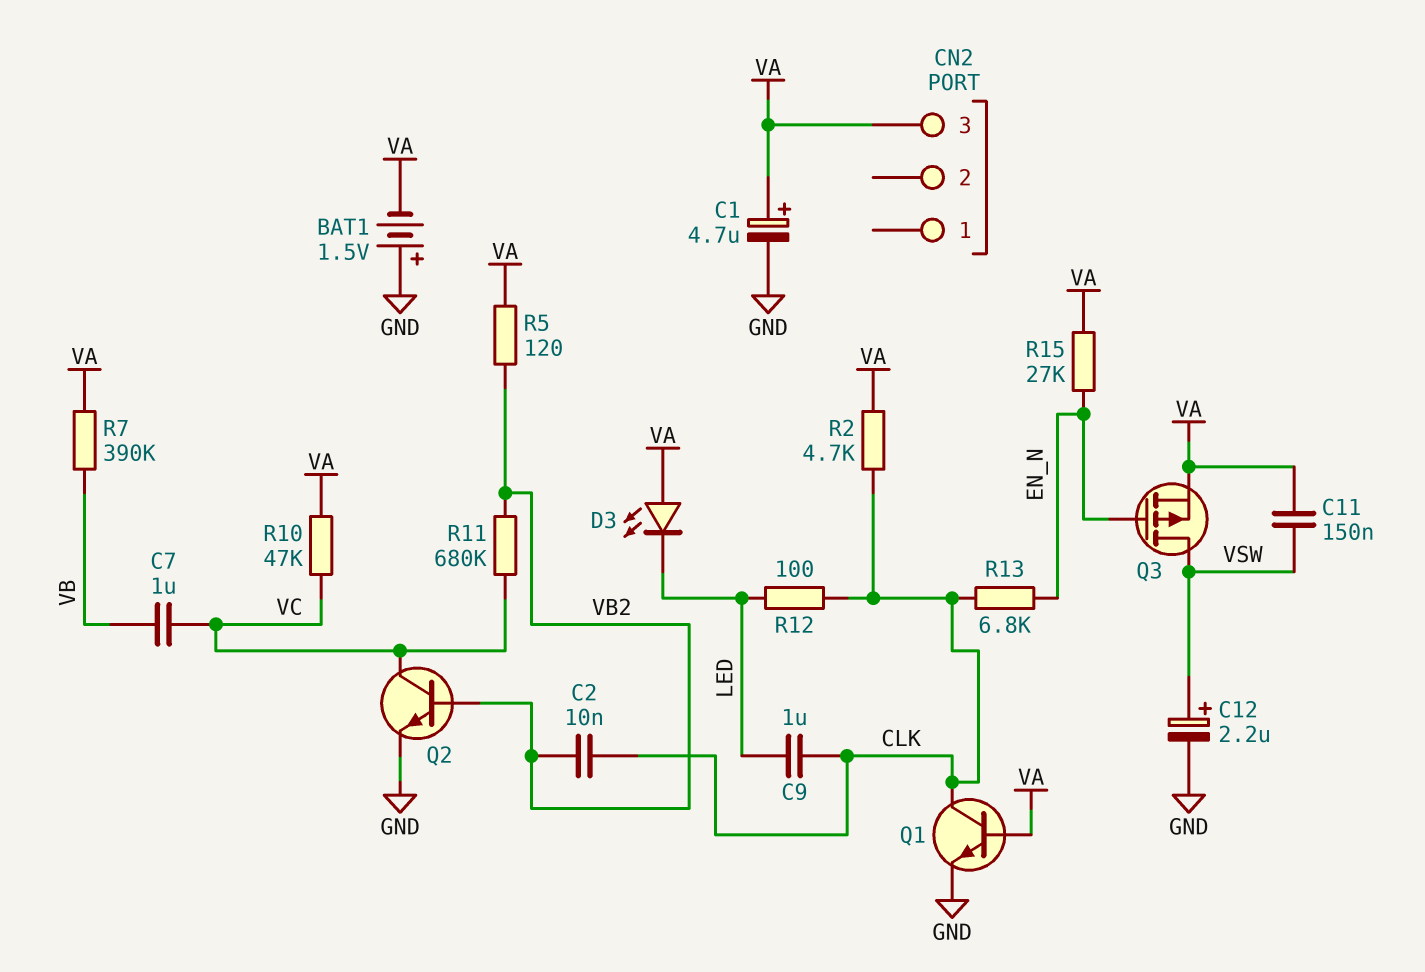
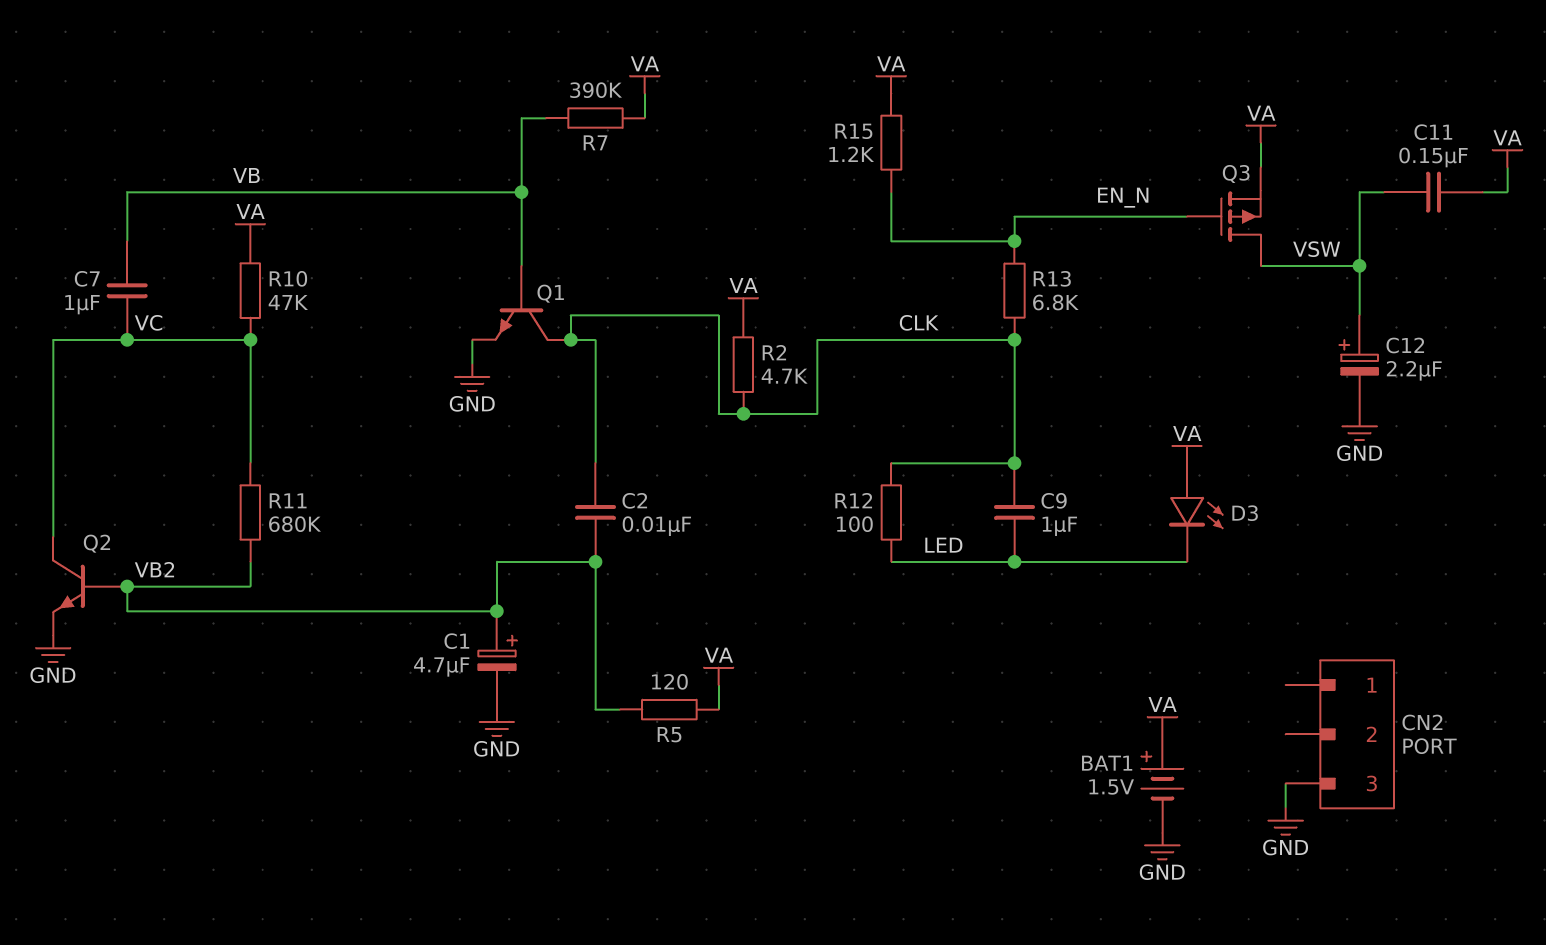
BAT1: 1.5V (plus GND, minus VA) -> 1.5V (plus VA, minus GND)
C1: 4.7uF (plus VA, minus GND) -> 4.7uF (plus VB2, minus GND)
CN2 pin 3: VA -> GND
Q1: NPN (B VA, C CLK, E GND) -> NPN (B VB, C CLK, E GND)
R15: 27k (EN_N, VA) -> 1.2k (EN_N, VA)

